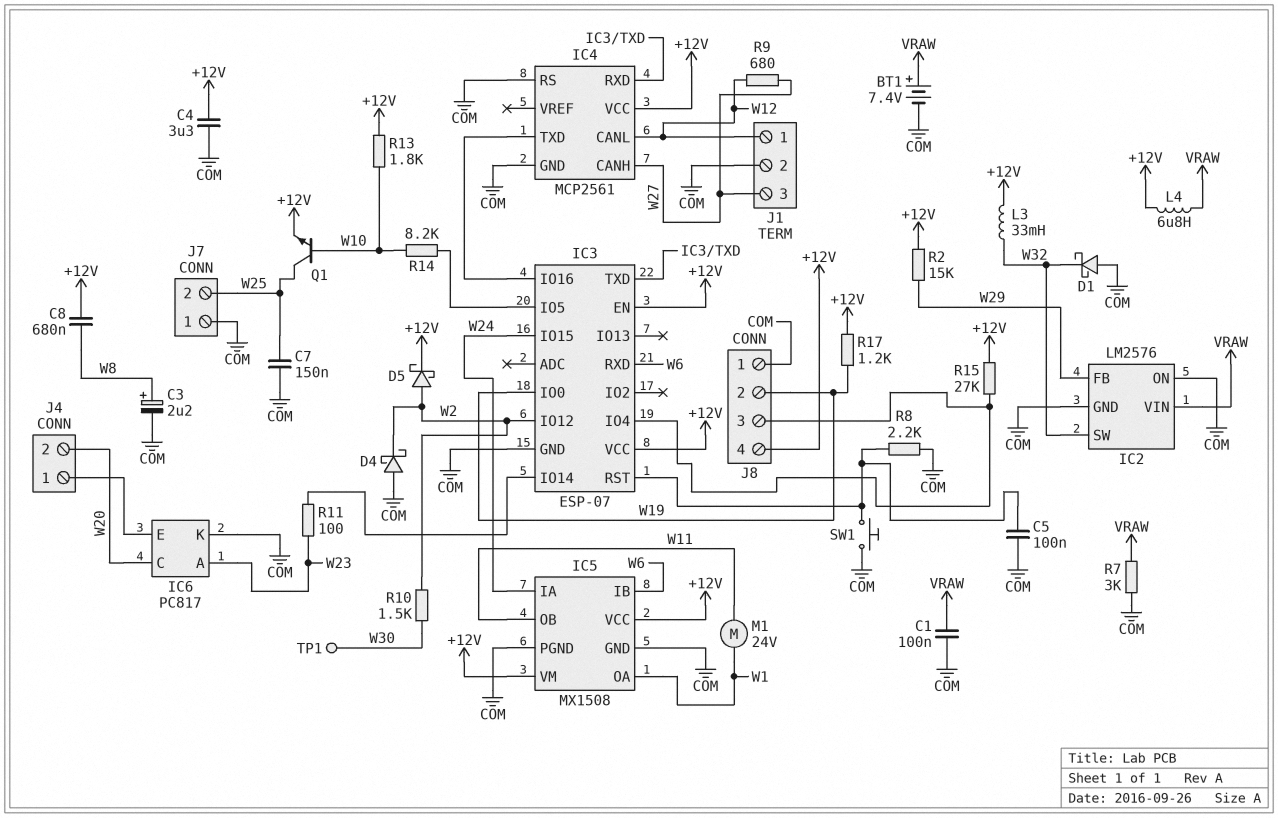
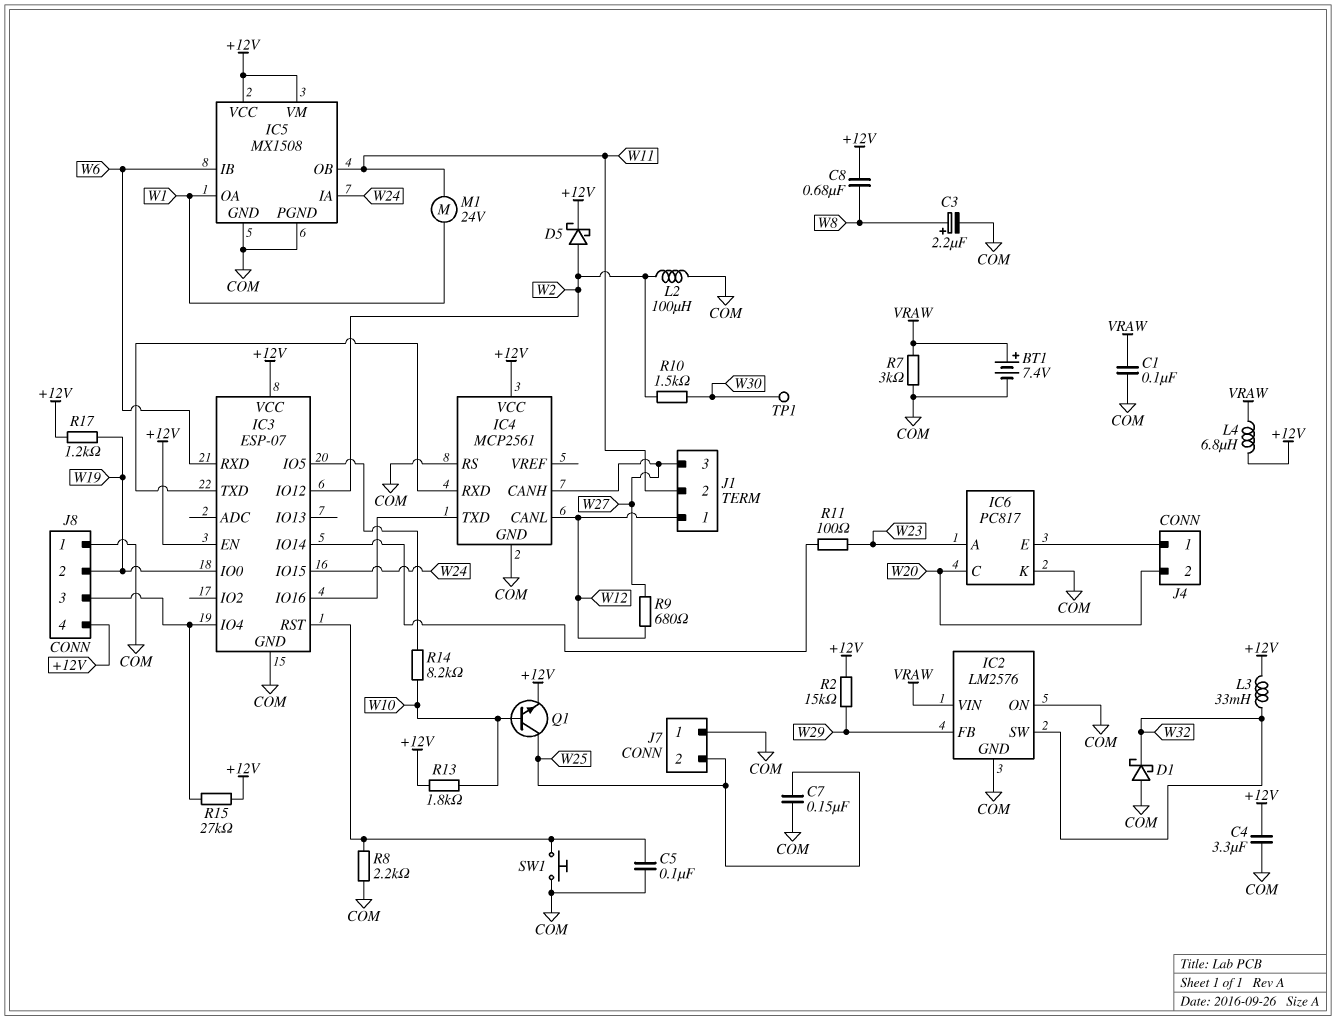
D4: schottky (A COM, K W2) -> none
J1 pin 2: COM -> W11
L2: none -> 100uH (COM, W2)

